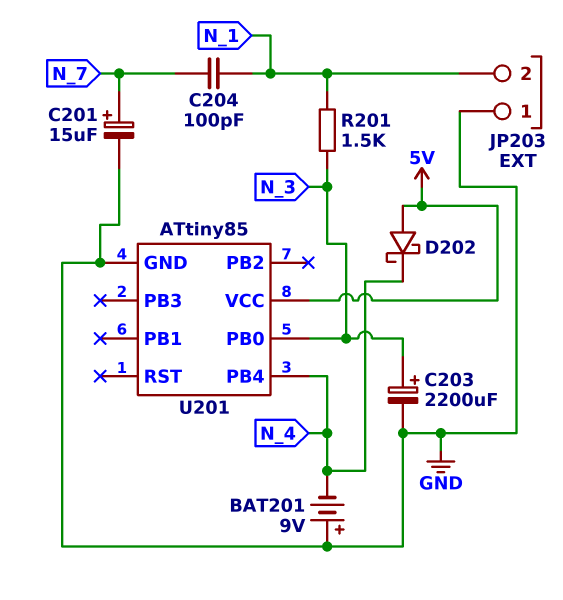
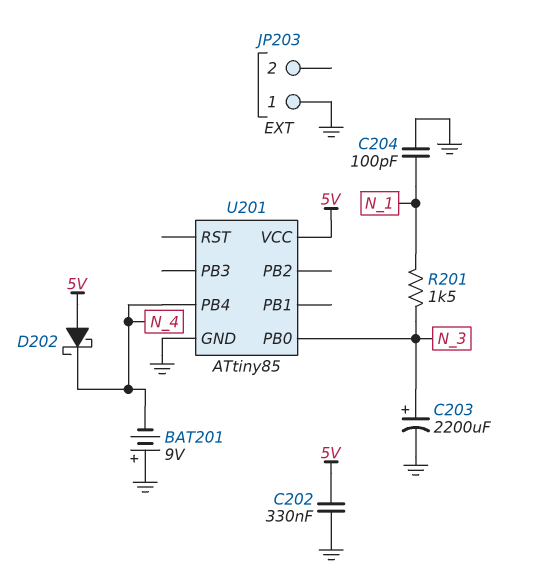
C201: 15uF (plus N_7, minus GND) -> none
C202: none -> 330nF (5V, GND)
C204: 100pF (N_1, N_7) -> 100pF (GND, N_1)
JP203 pin 2: N_1 -> none

